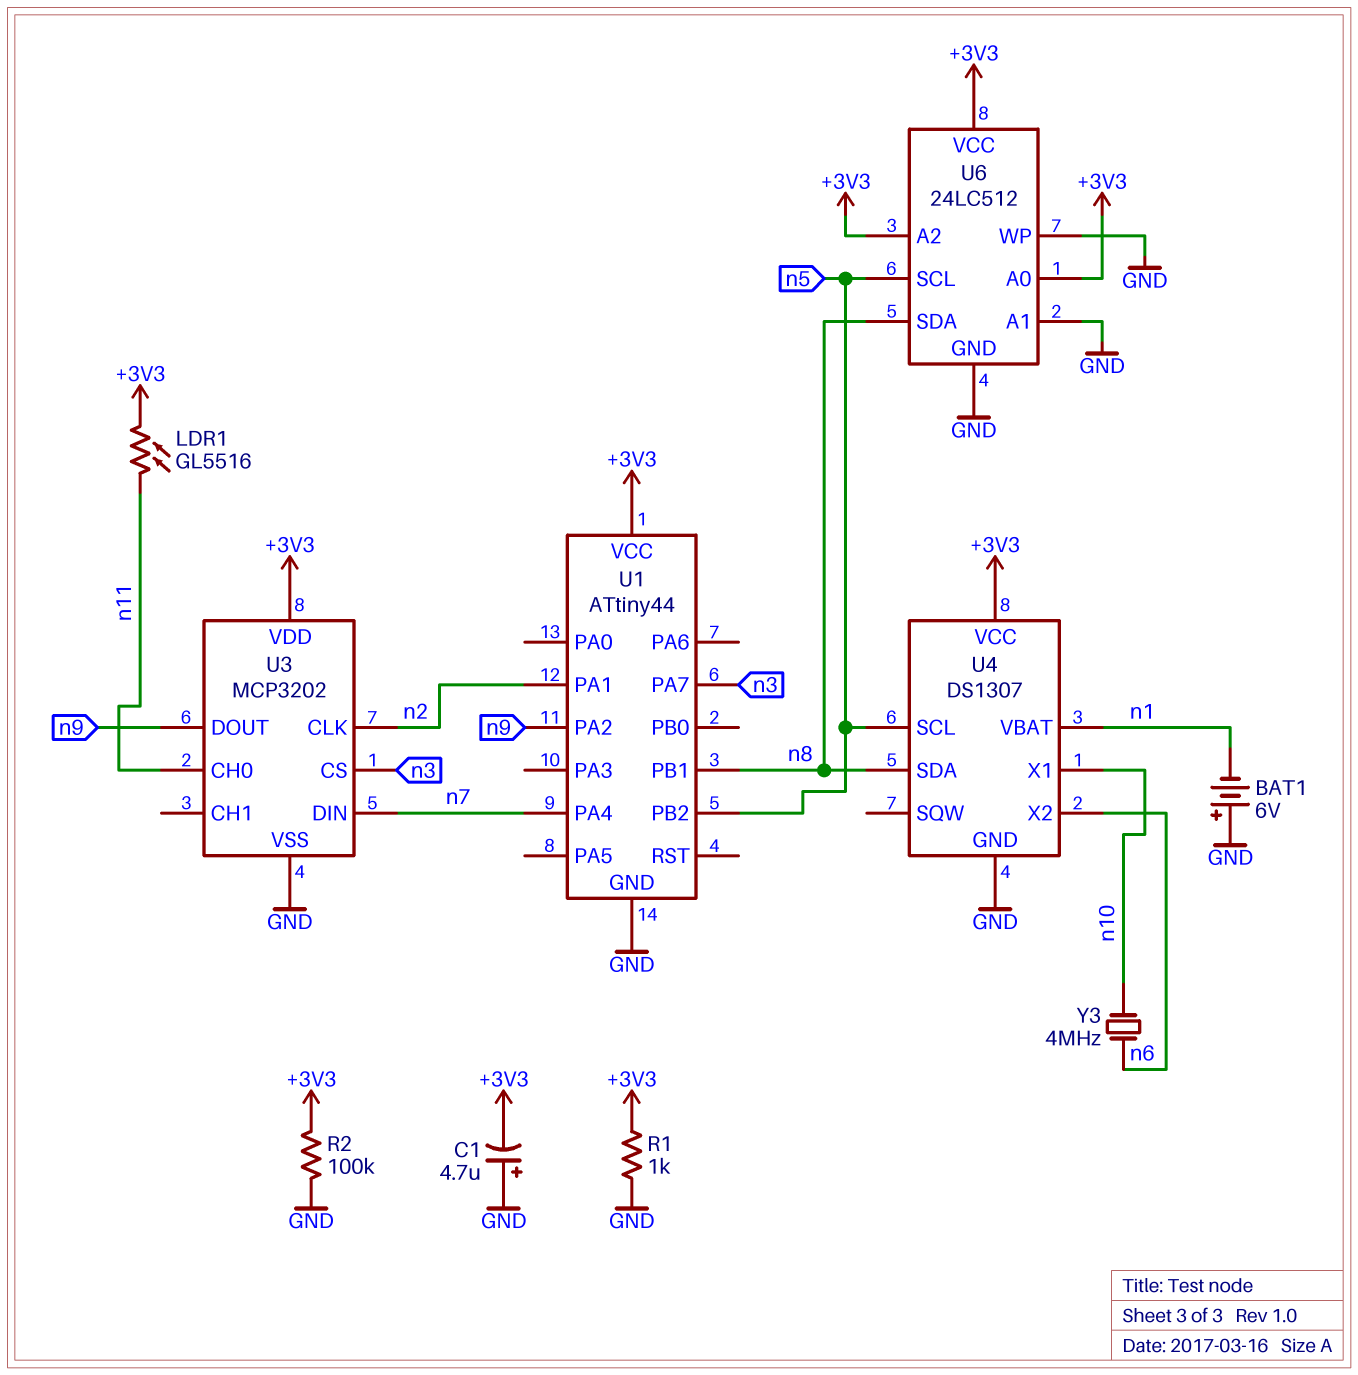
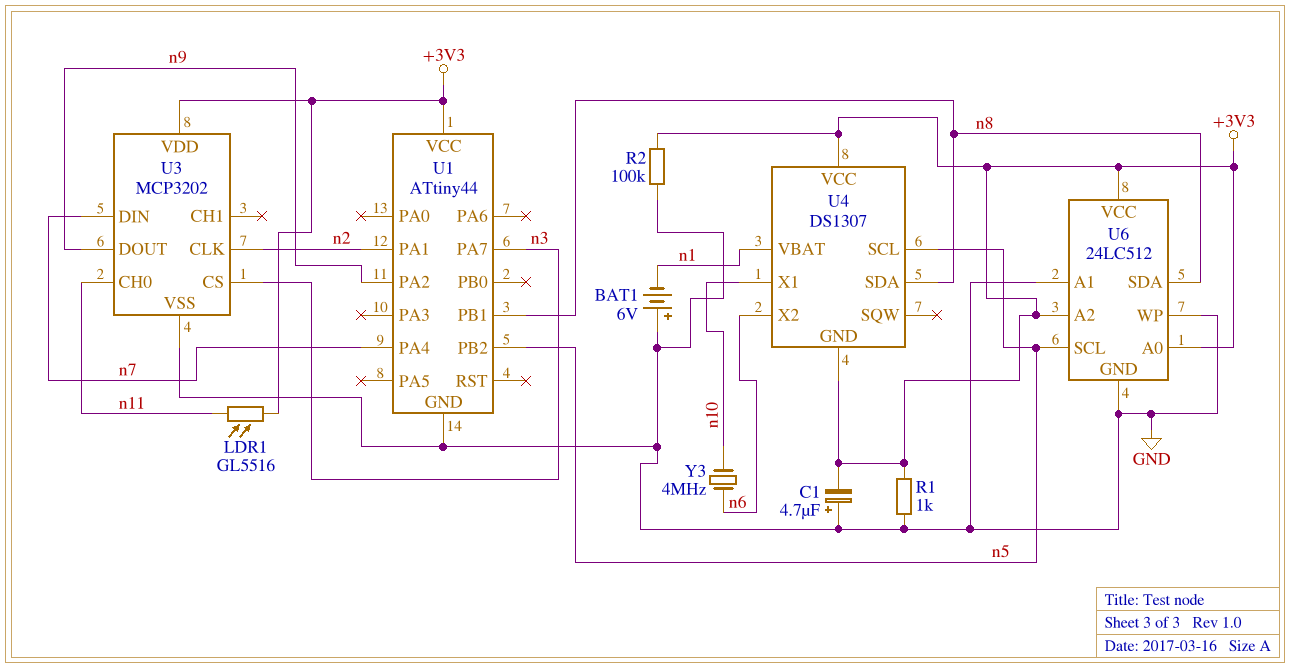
U4 pin GND: GND -> +3V3

